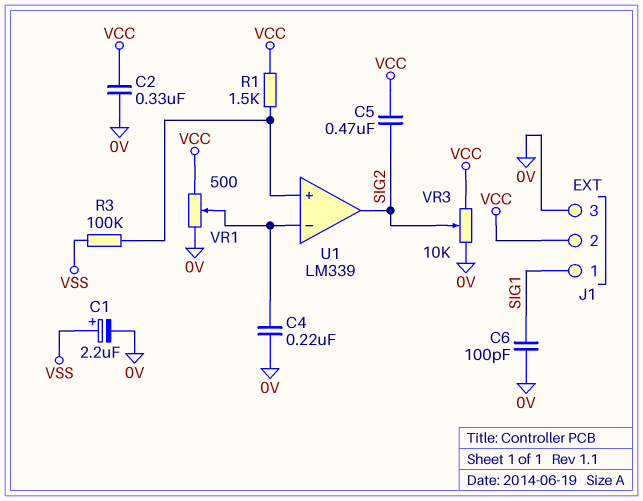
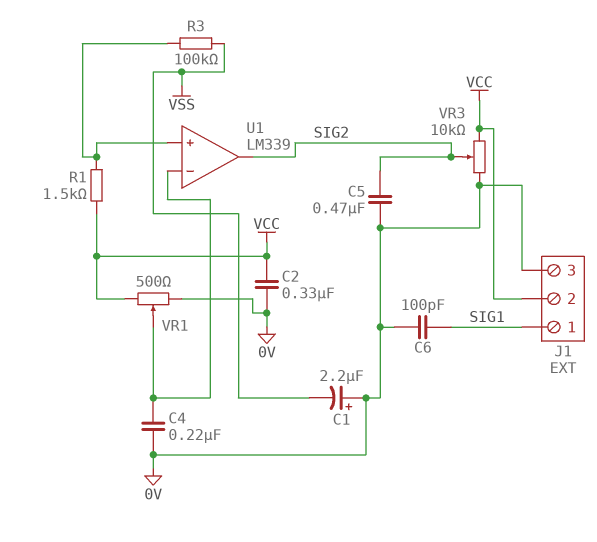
C1: 2.2uF (plus VSS, minus 0V) -> 2.2uF (plus 0V, minus VSS)
C5: 470nF (SIG2, VCC) -> 470nF (0V, SIG2)

